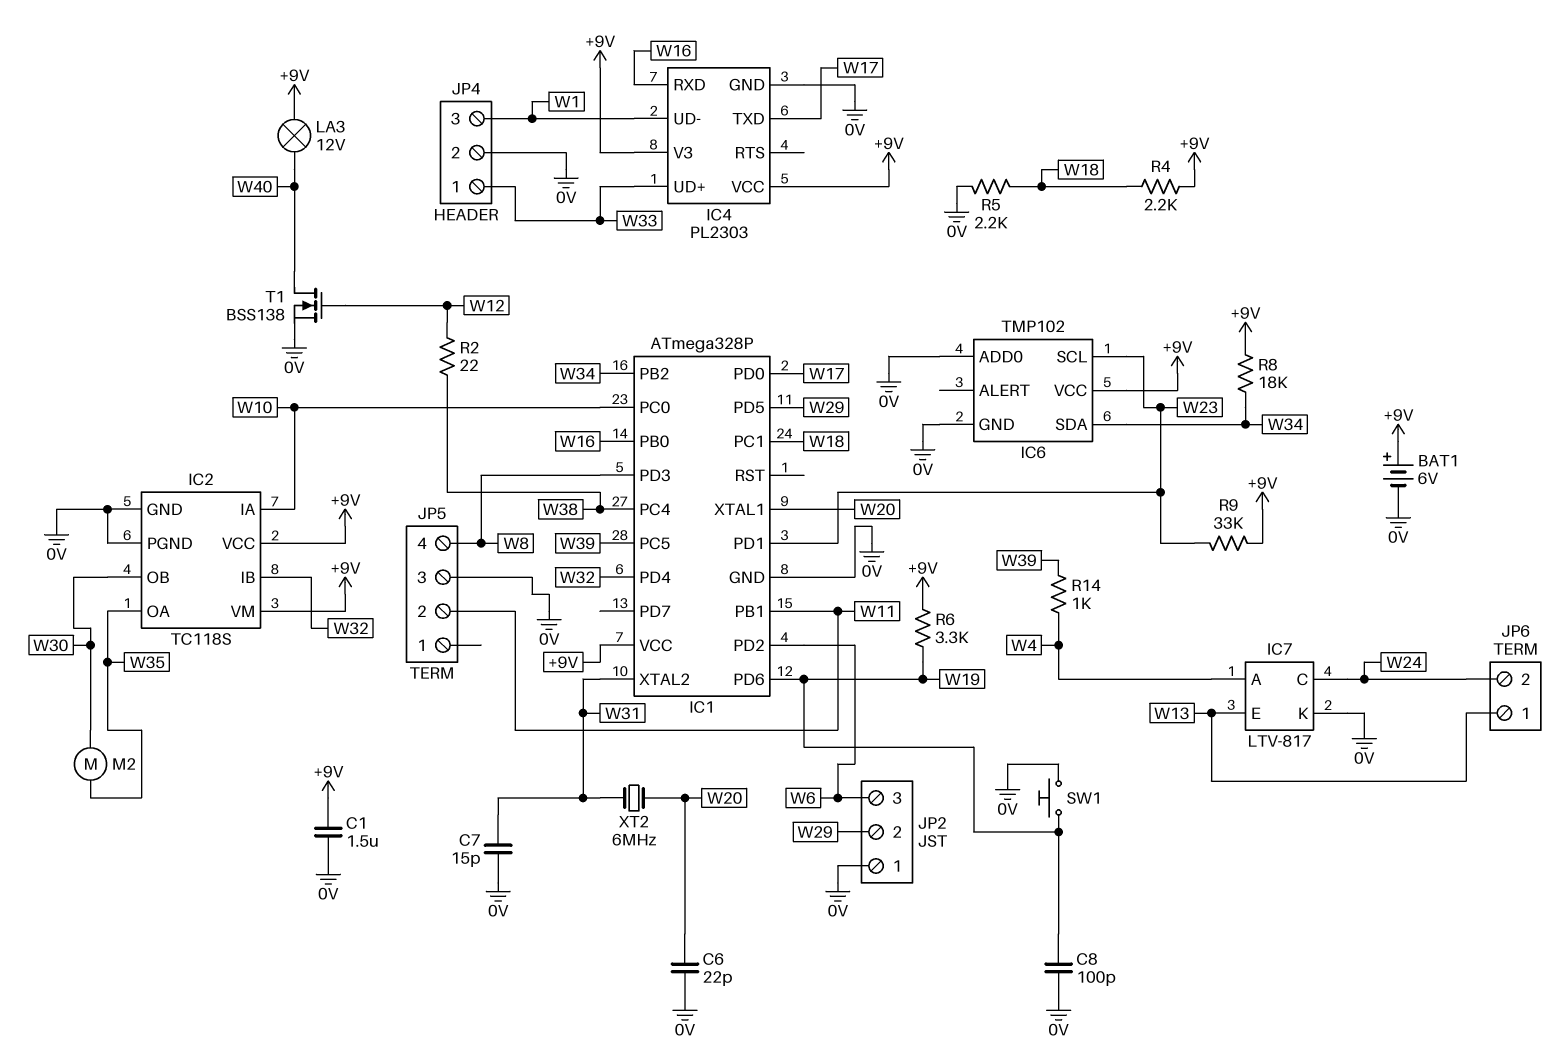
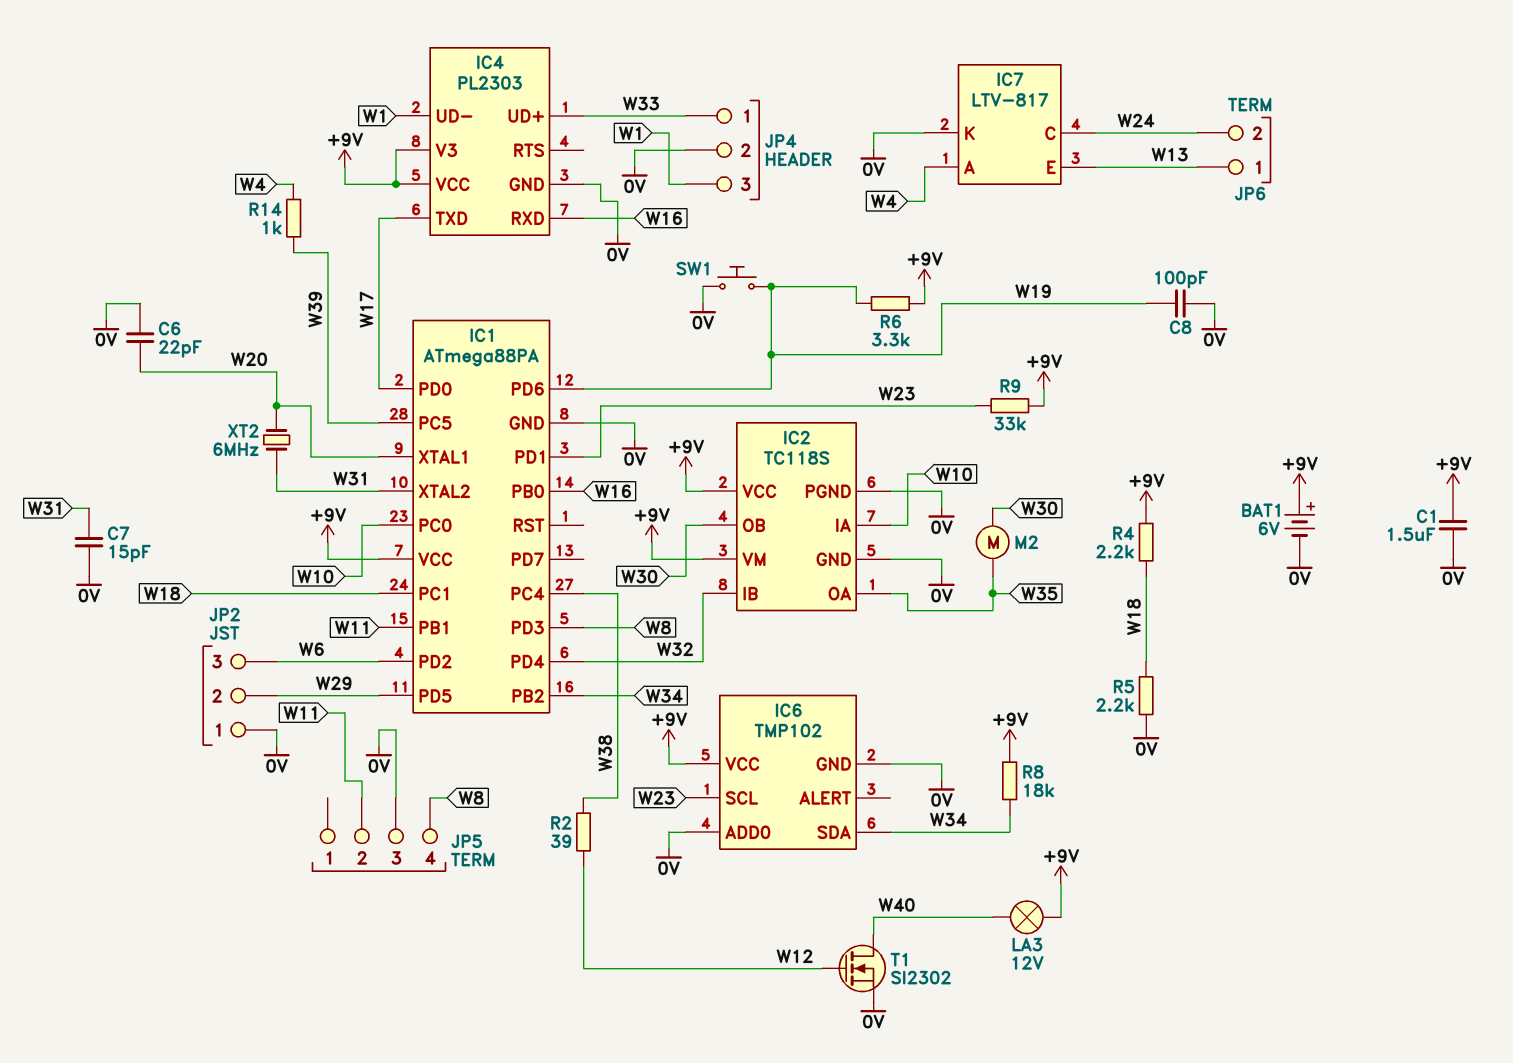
IC1: ATmega328P -> ATmega88PA
R2: 22 (W12, W38) -> 39 (W12, W38)
T1: NMOS BSS138 (G W12, D W40, S 0V) -> NMOS SI2302 (G W12, D W40, S 0V)

